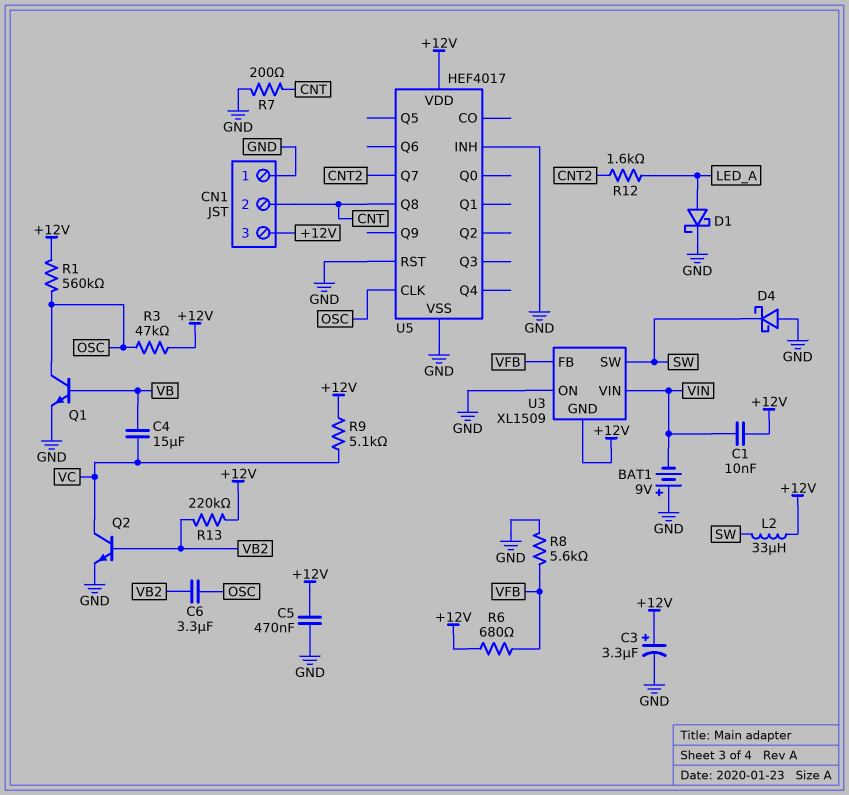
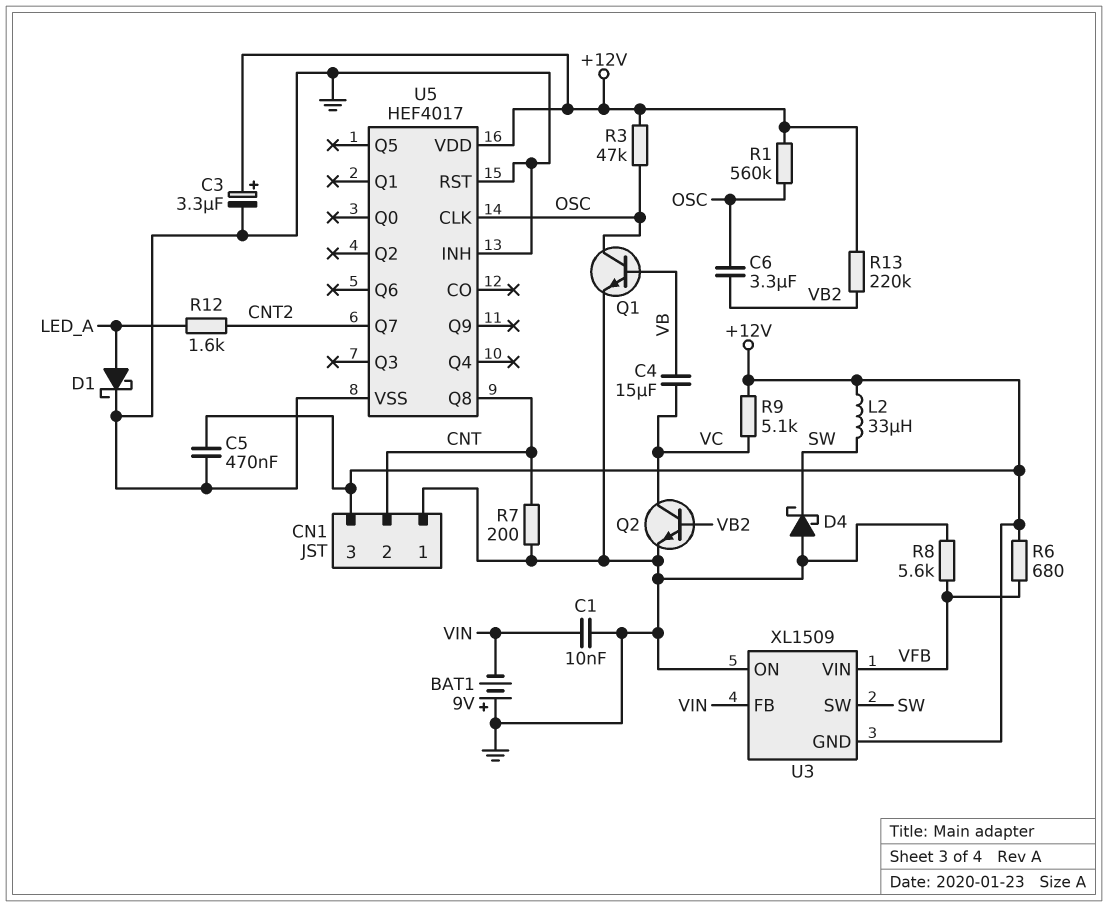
C1: 10nF (+12V, VIN) -> 10nF (GND, VIN)
U3 pin FB: VFB -> VIN
U3 pin VIN: VIN -> VFB

